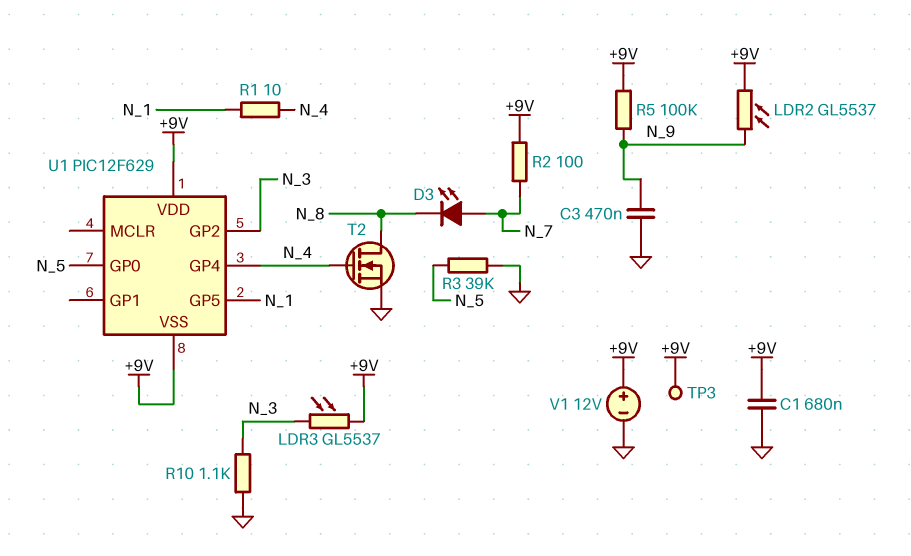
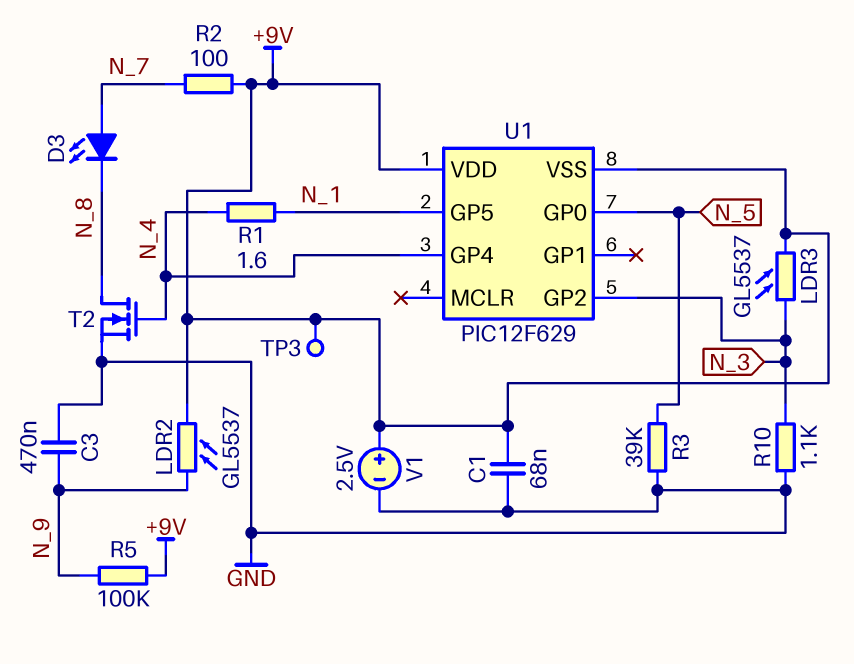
C1: 680nF (+9V, GND) -> 68nF (+9V, GND)
R1: 10 (N_1, N_4) -> 1.6 (N_1, N_4)
V1: 12V (plus +9V, minus GND) -> 2.5V (plus +9V, minus GND)

